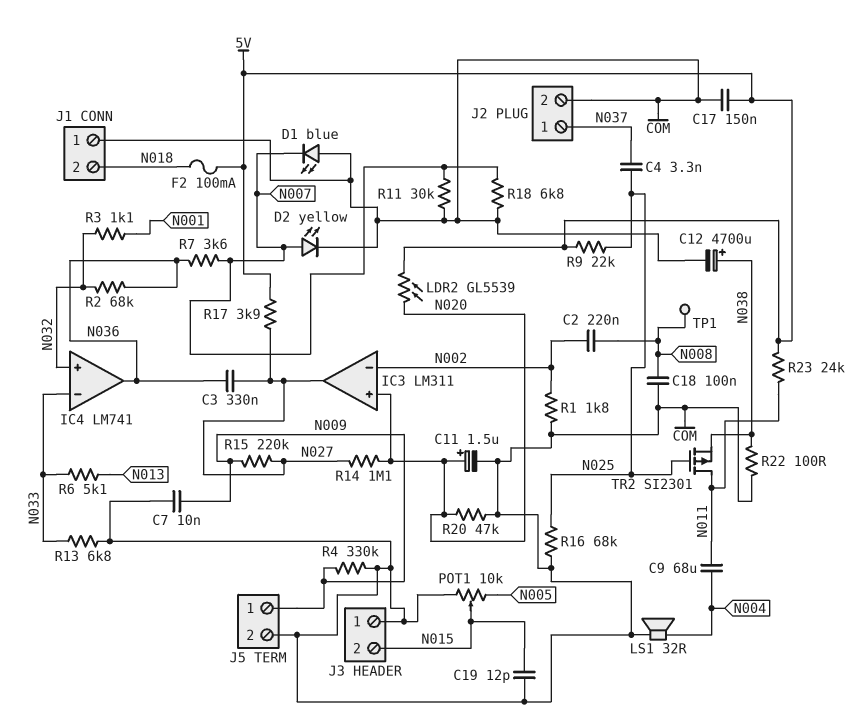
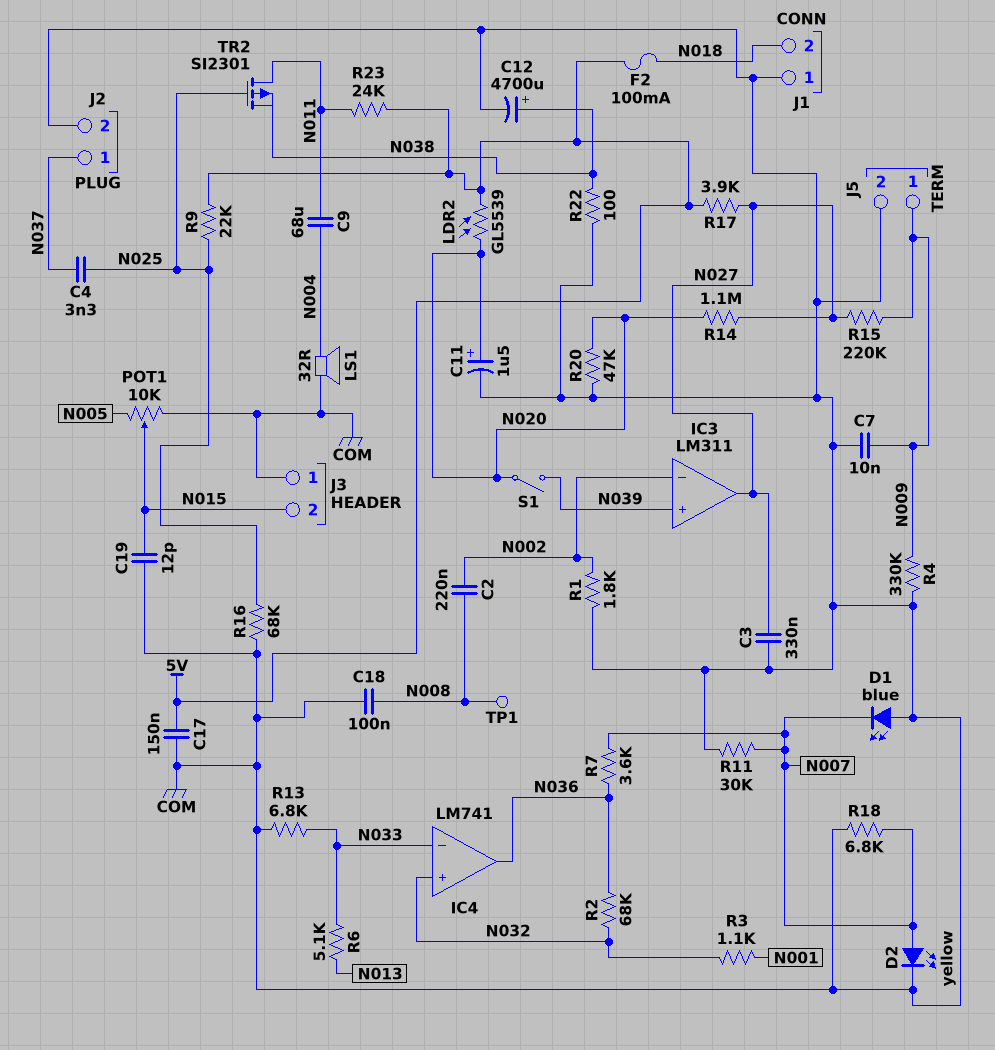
C3: 330nF (N027, N036) -> 330nF (COM, N027)
IC3 pin in+: N020 -> N039
S1: none -> switch (N020, N039)

